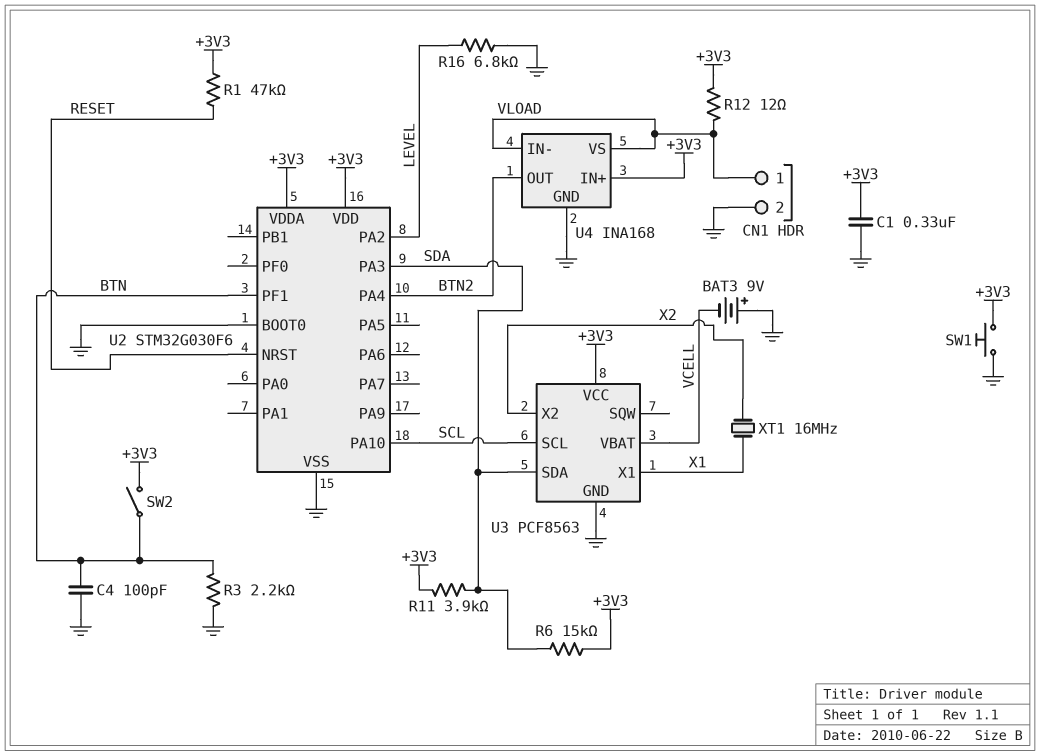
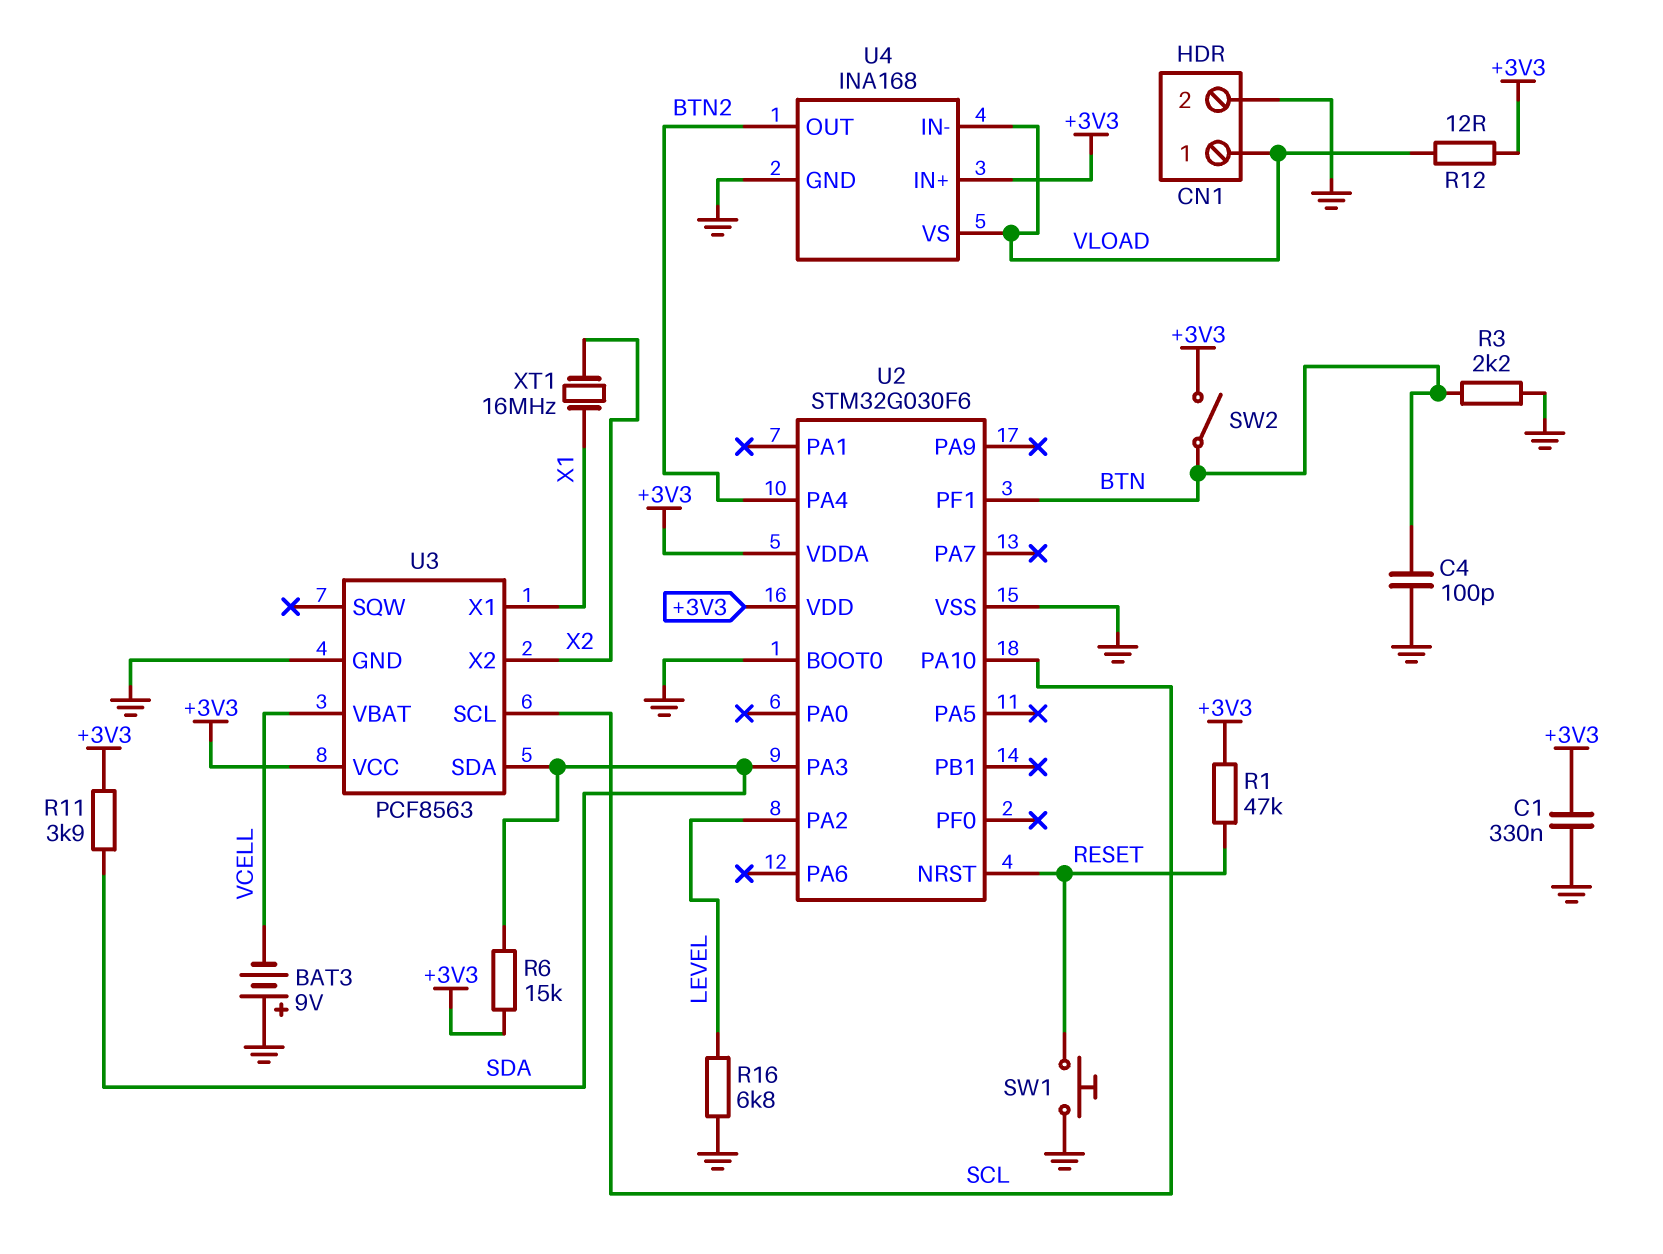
SW1: button (+3V3, GND) -> button (GND, RESET)

